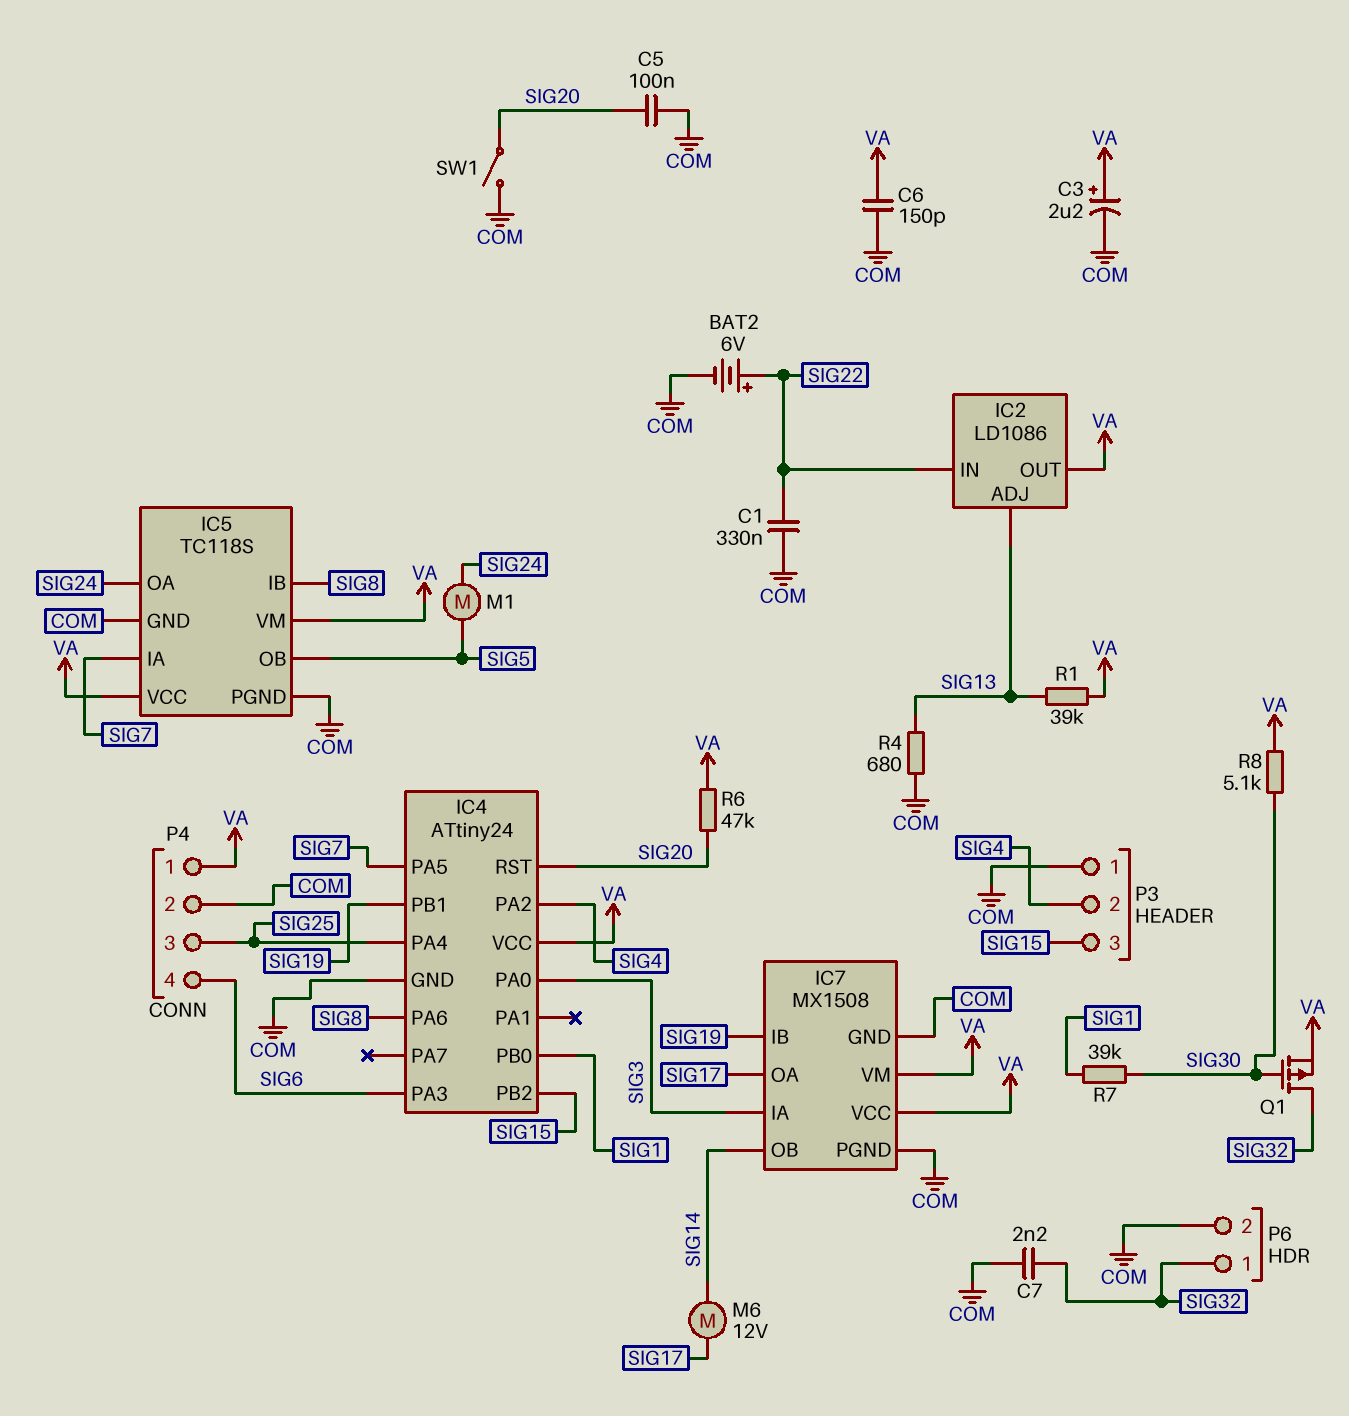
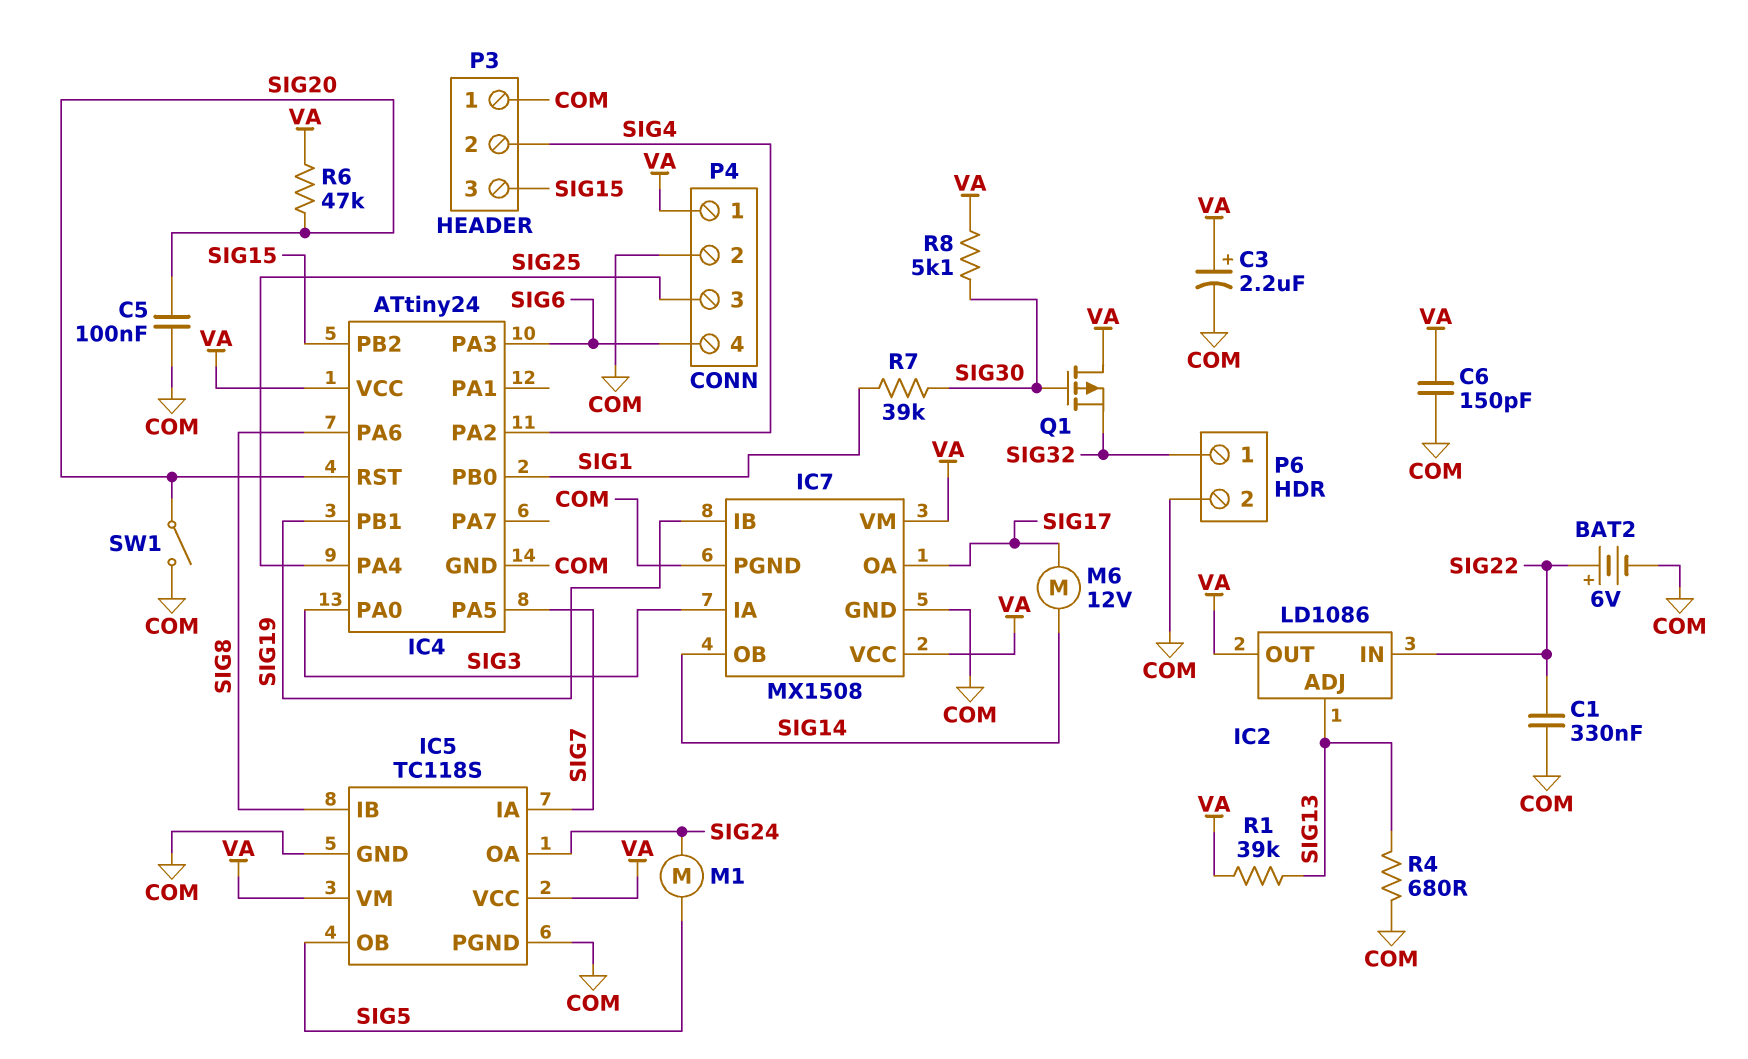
C7: 2.2nF (COM, SIG32) -> none
Q1: PMOS (G SIG30, D SIG32, S VA) -> PMOS (G SIG30, D VA, S SIG32)

